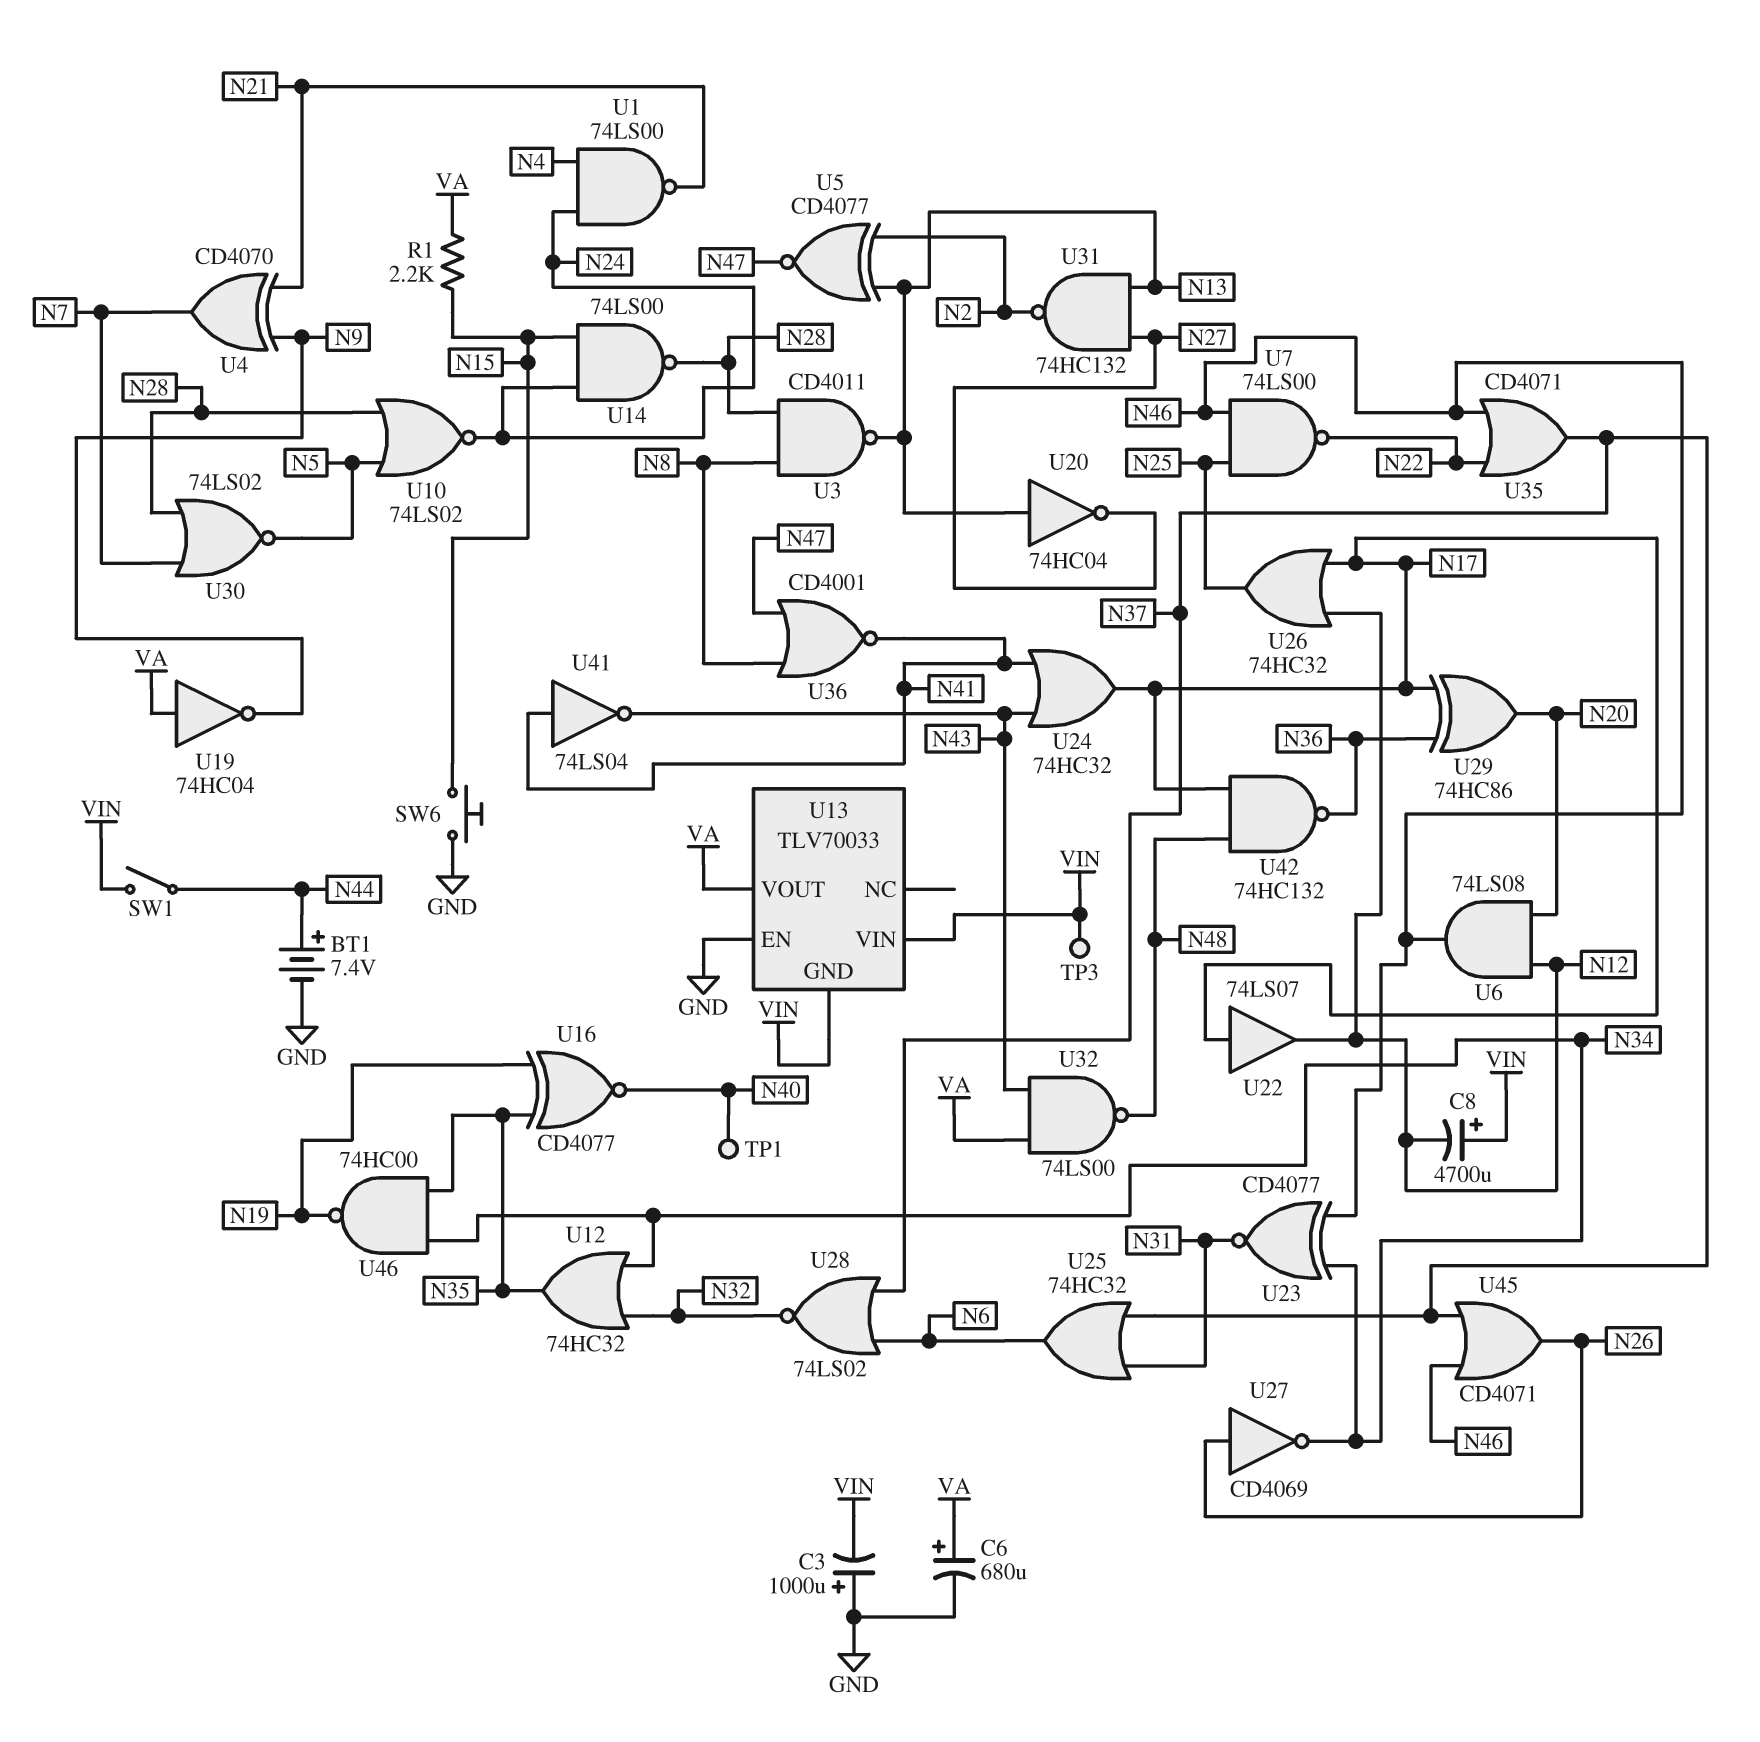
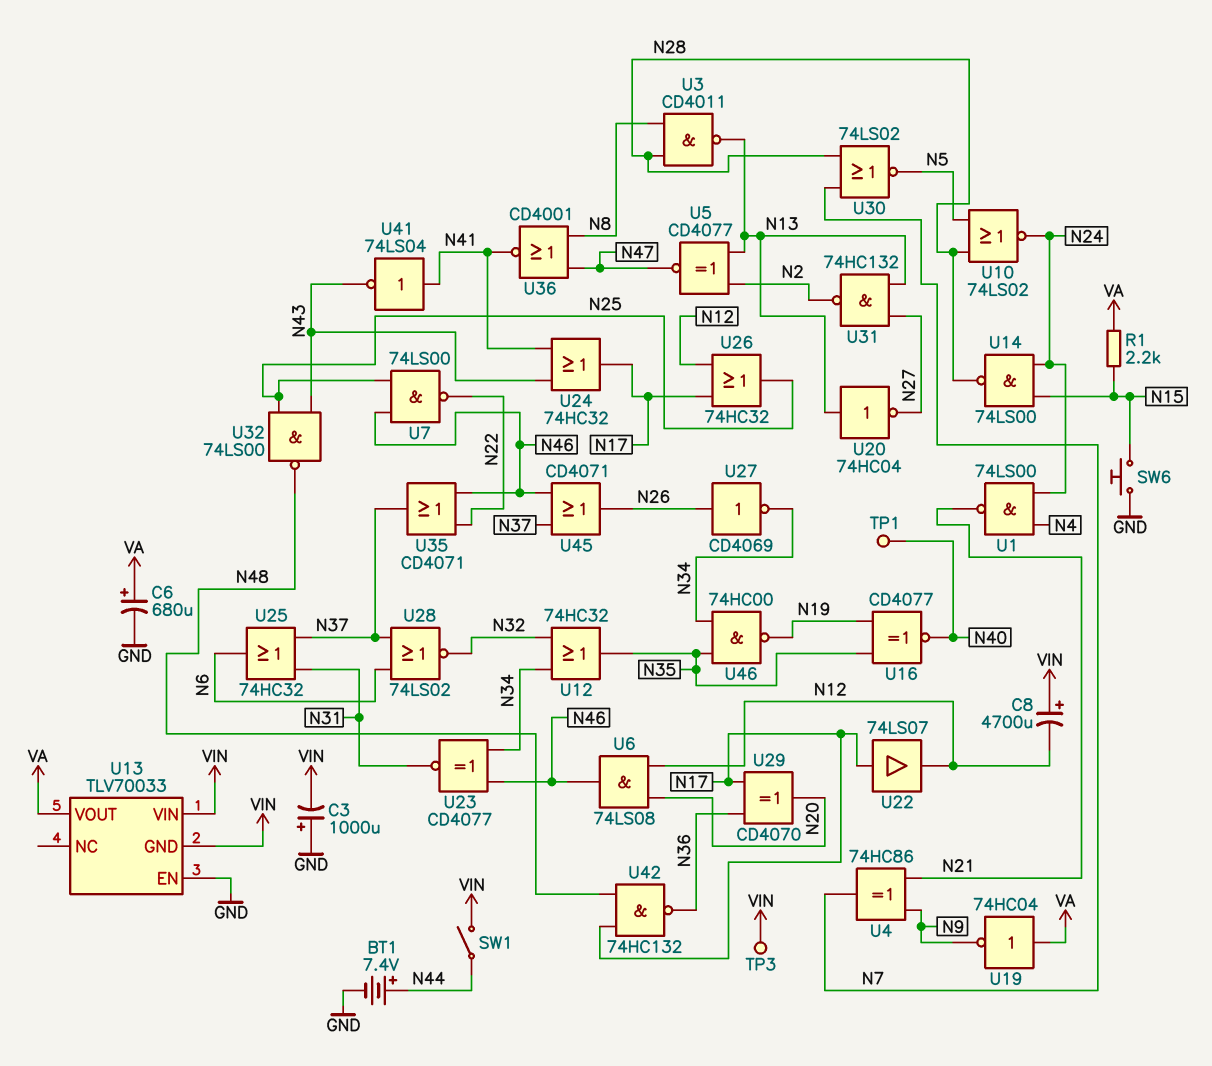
U4: XOR CD4070 (in N9, in N21, out N7) -> XOR 74HC86 (in N9, in N21, out N7)
U29: XOR 74HC86 (in N17, in N36, out N20) -> XOR CD4070 (in N17, in N36, out N20)
U32: NAND 74LS00 (in N43, in VA, out N48) -> NAND 74LS00 (in N25, in N43, out N48)

